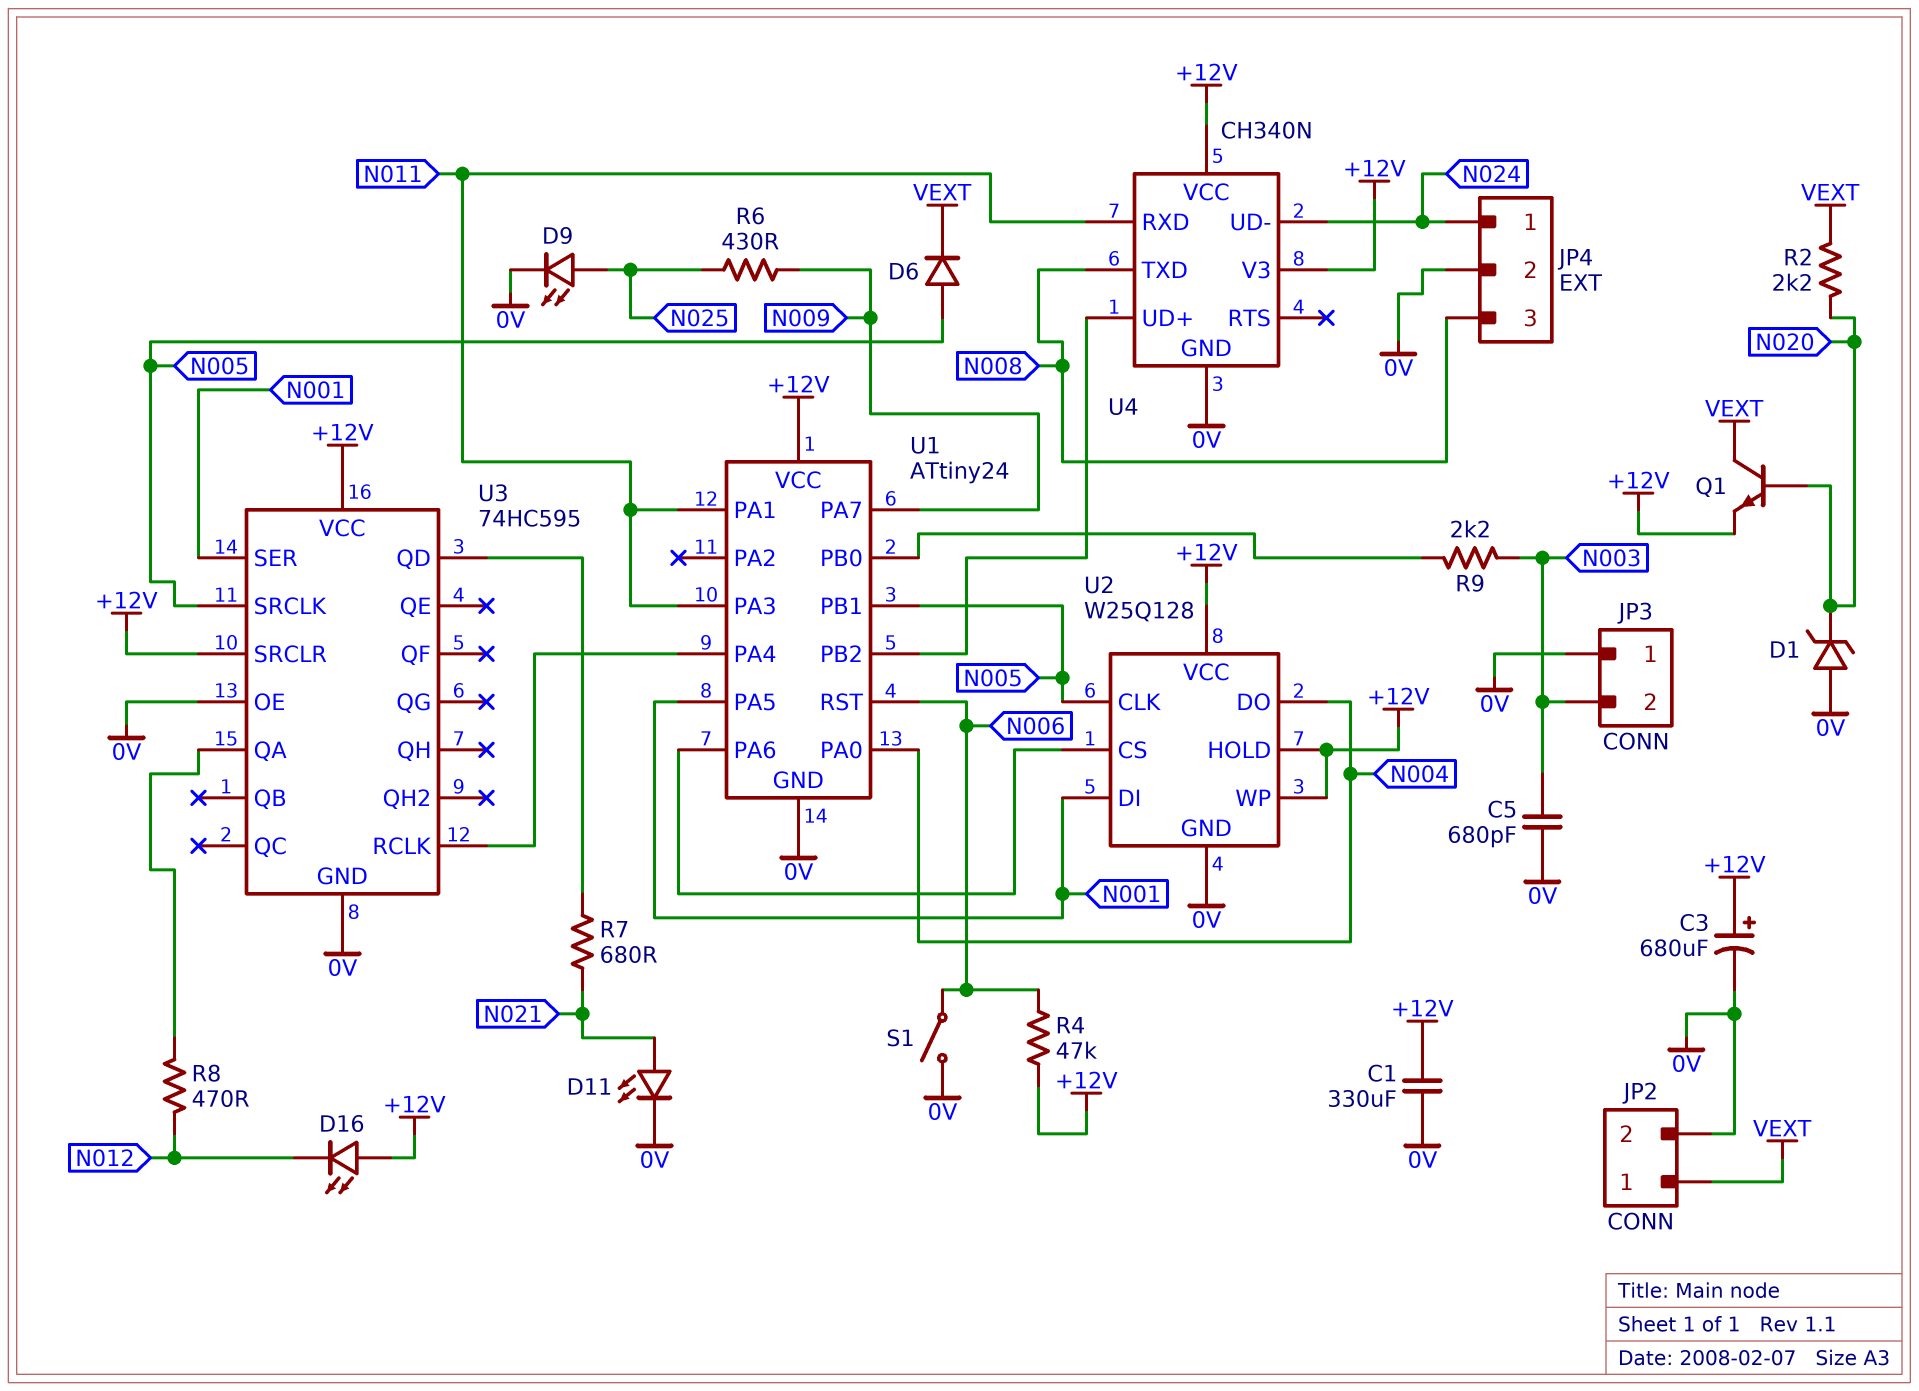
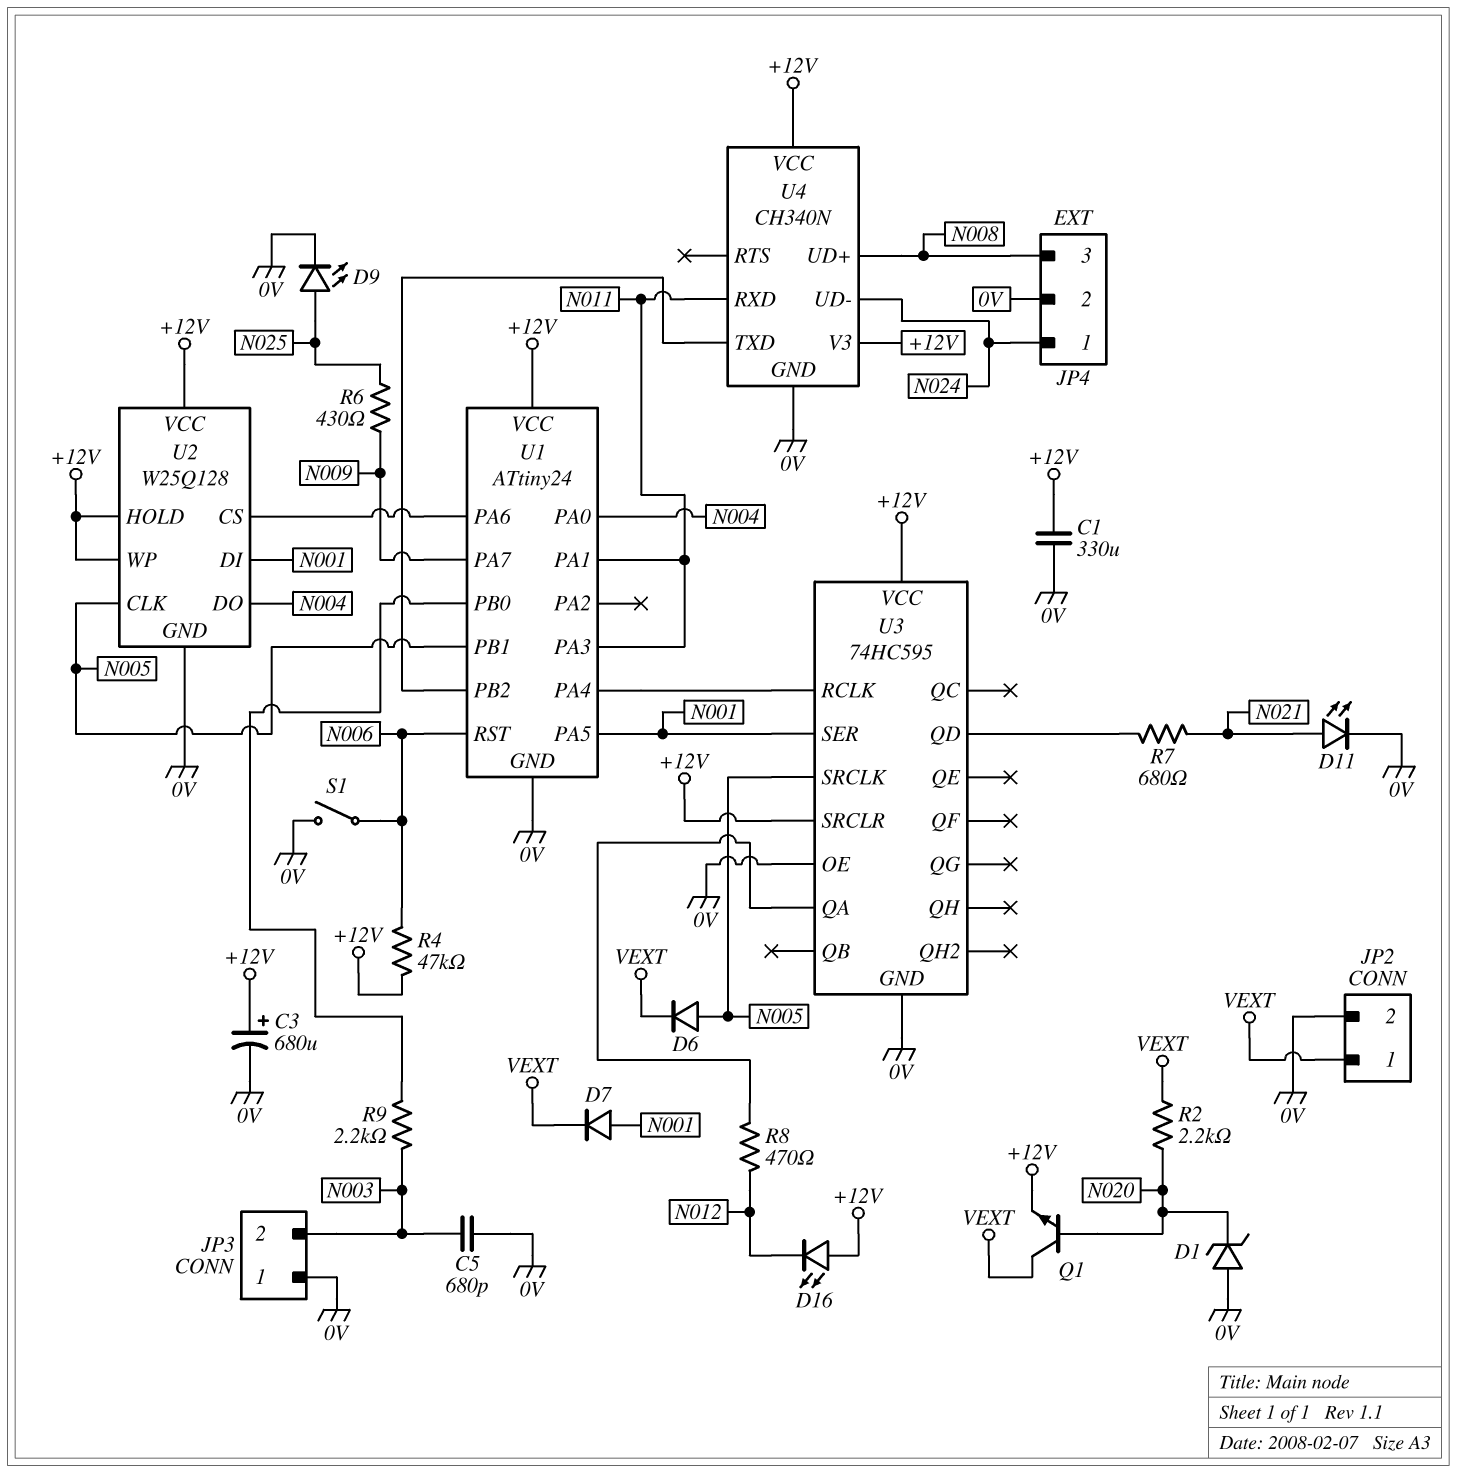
D7: none -> diode (A N001, K VEXT)
U4 pin TXD: N008 -> U1/PB2
U4 pin UD+: U1/PB2 -> N008

